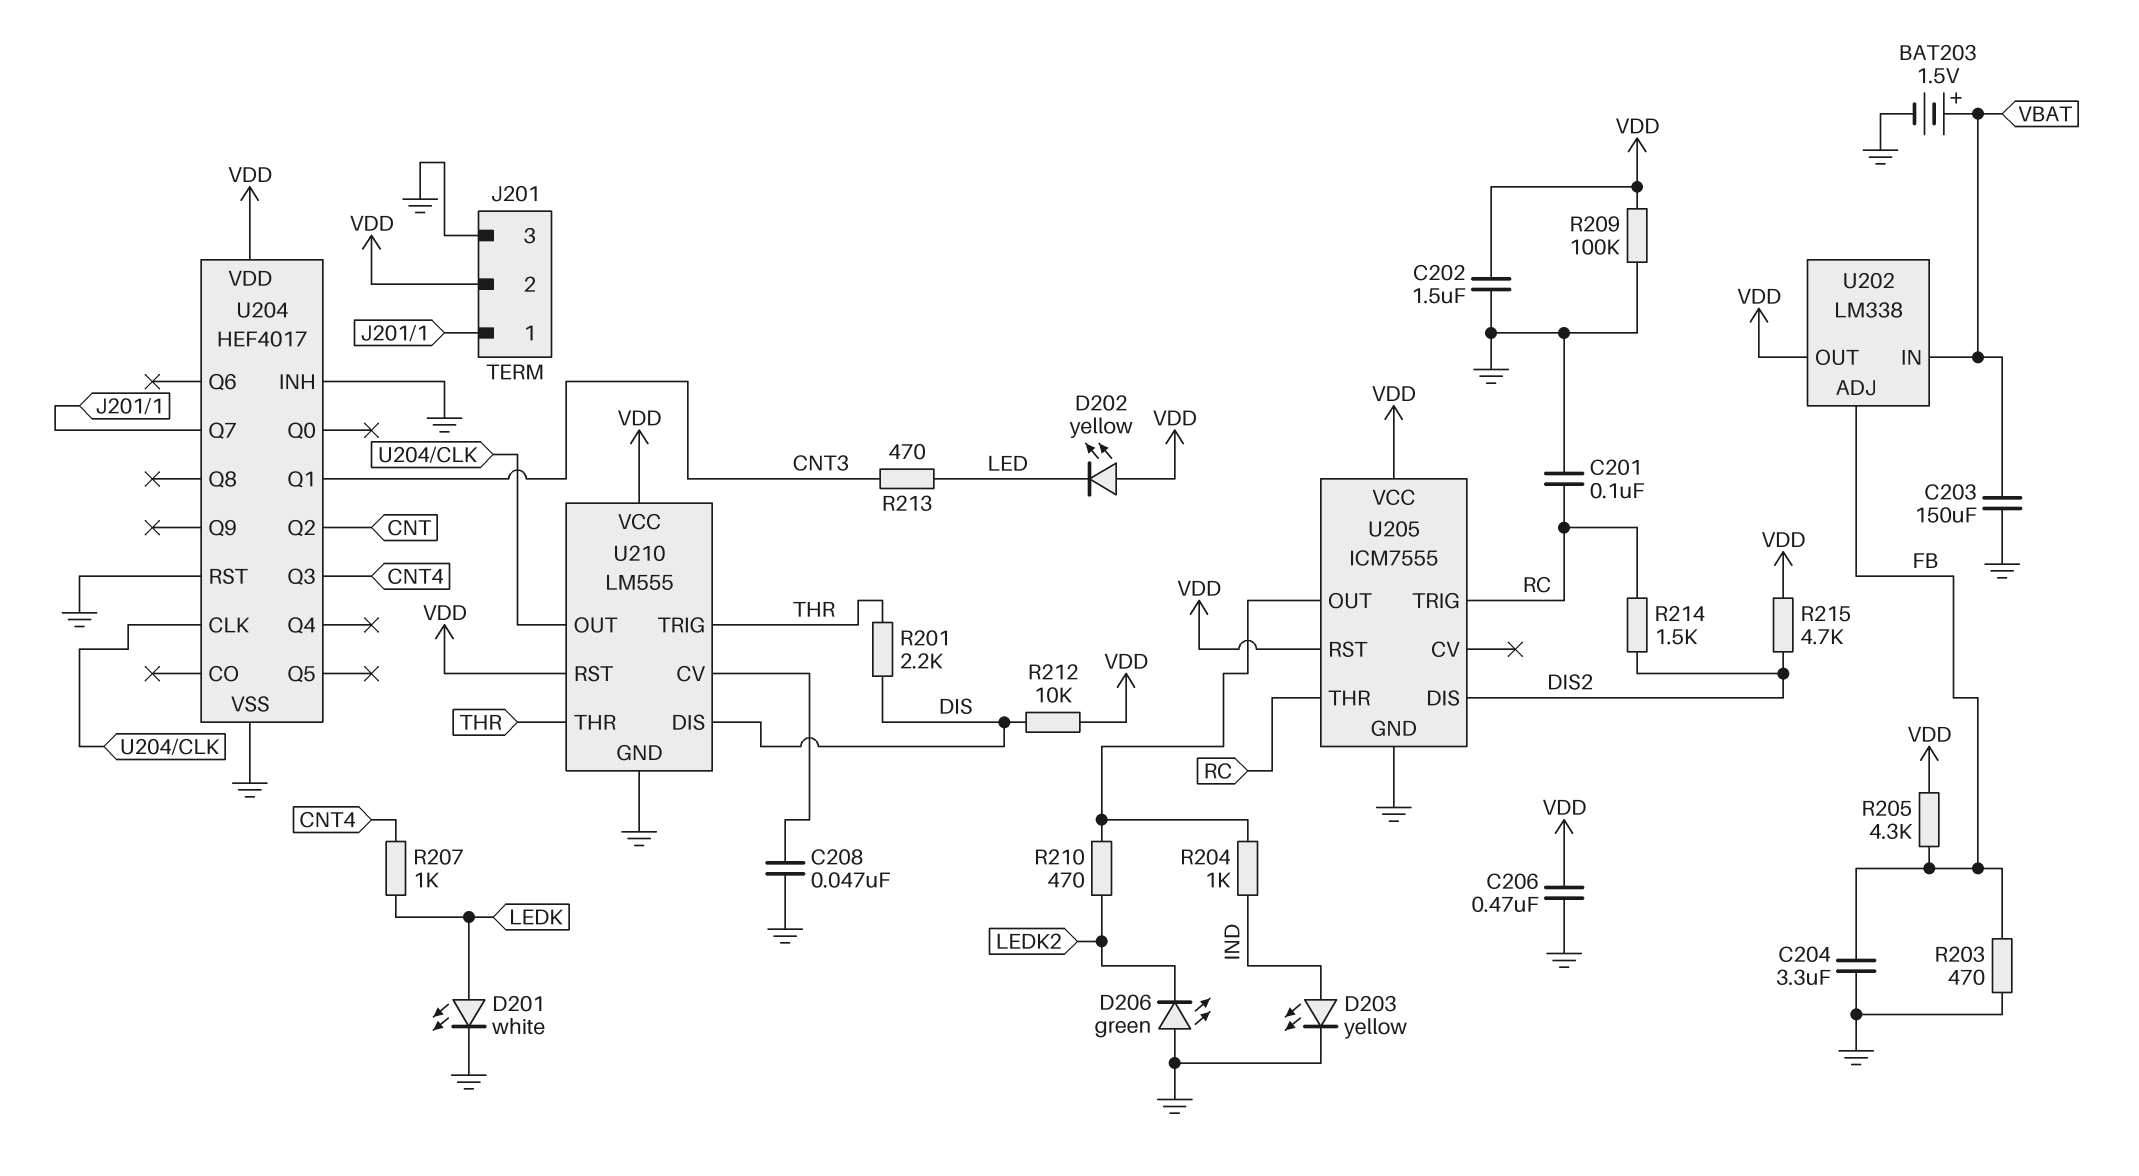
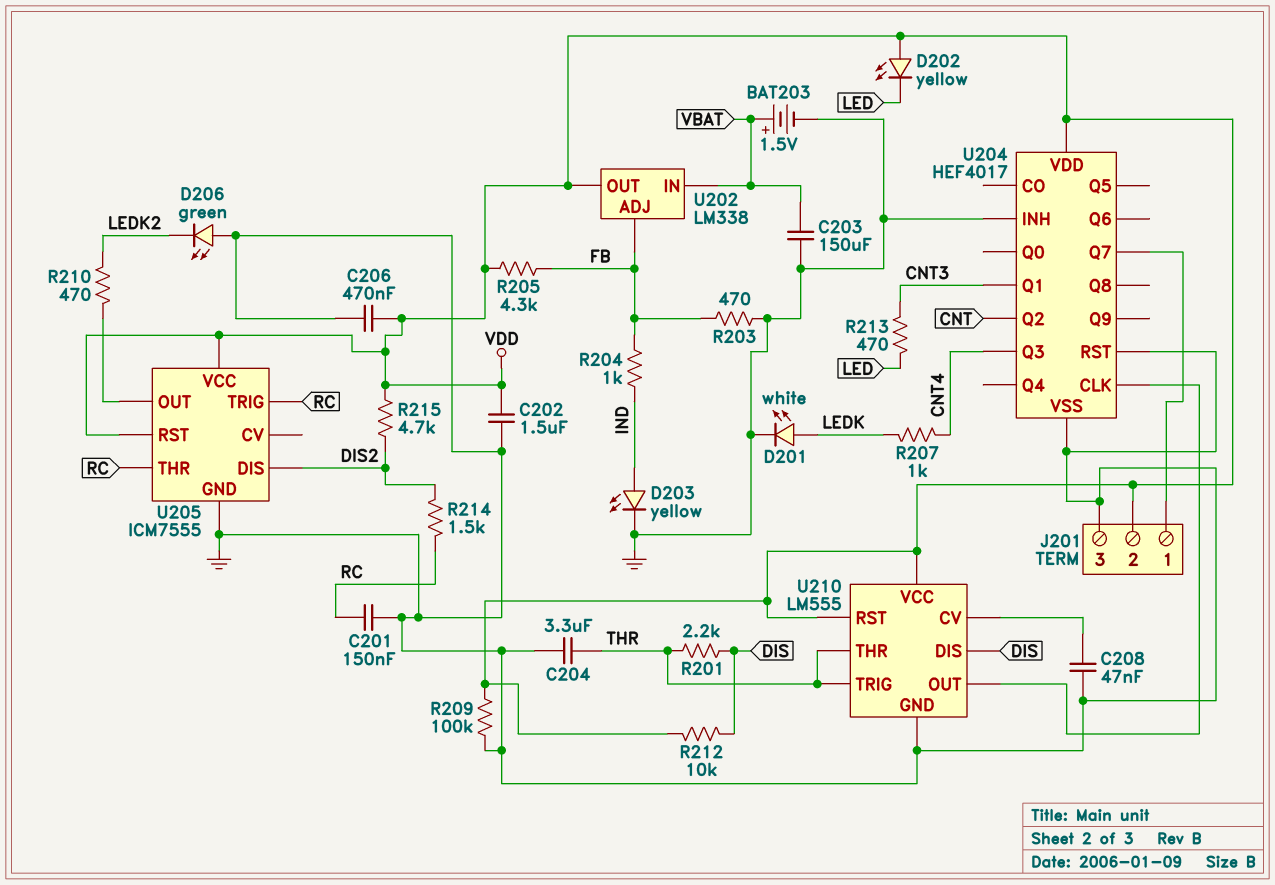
C201: 100nF (GND, RC) -> 150nF (GND, RC)
C204: 3.3uF (FB, GND) -> 3.3uF (GND, THR)
R204: 1k (IND, U205/OUT) -> 1k (FB, IND)

